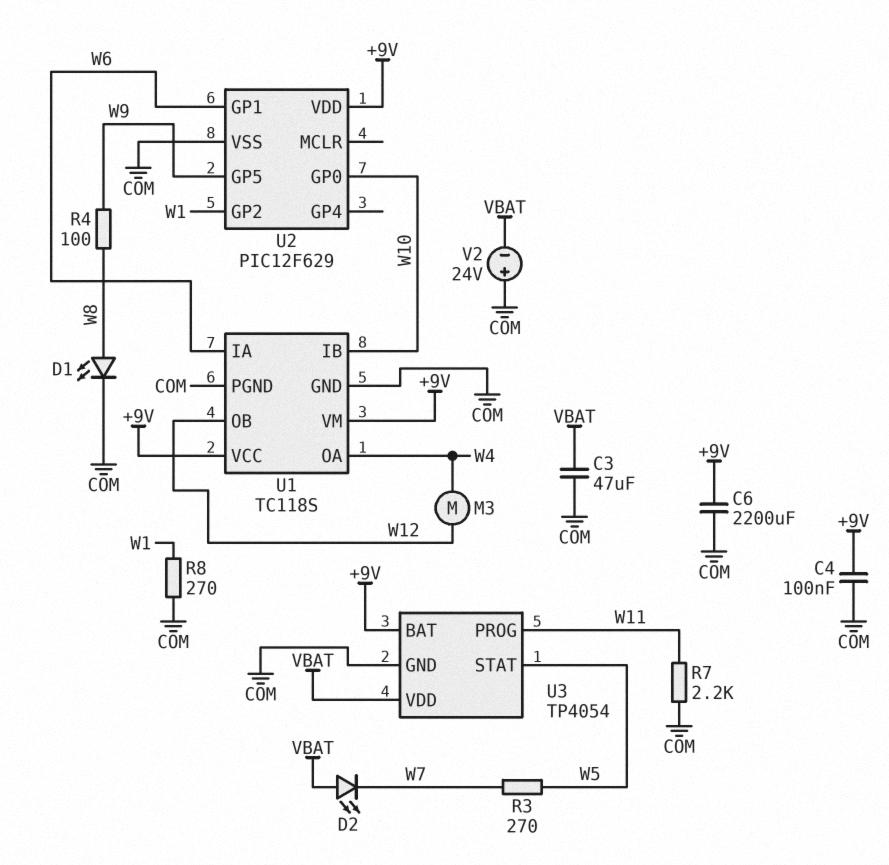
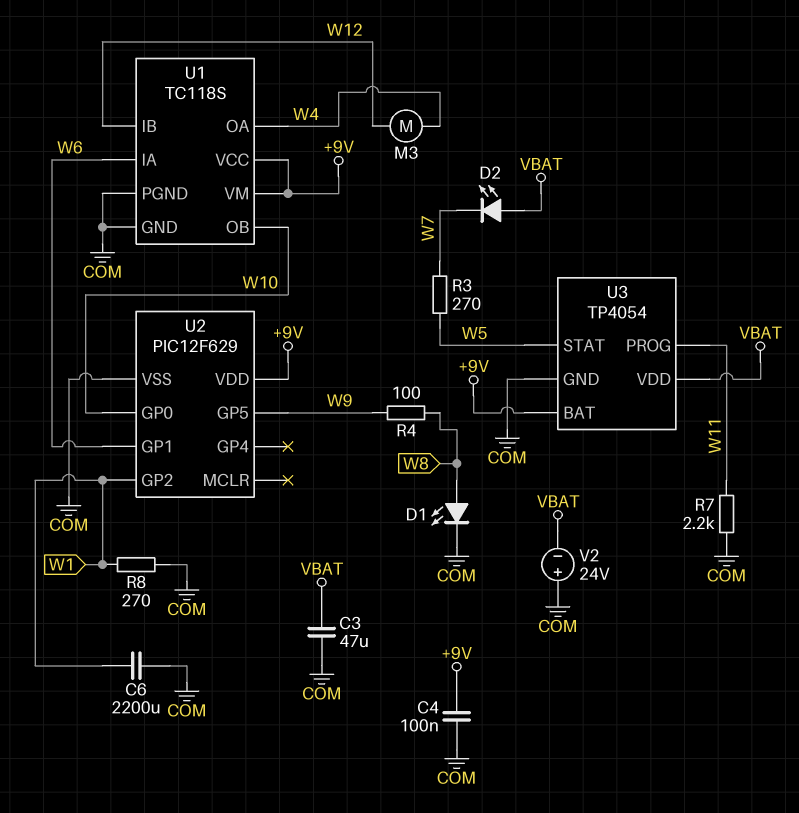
C6: 2200uF (+9V, COM) -> 2200uF (COM, W1)
U1 pin IB: W10 -> W12
U1 pin OB: W12 -> W10

